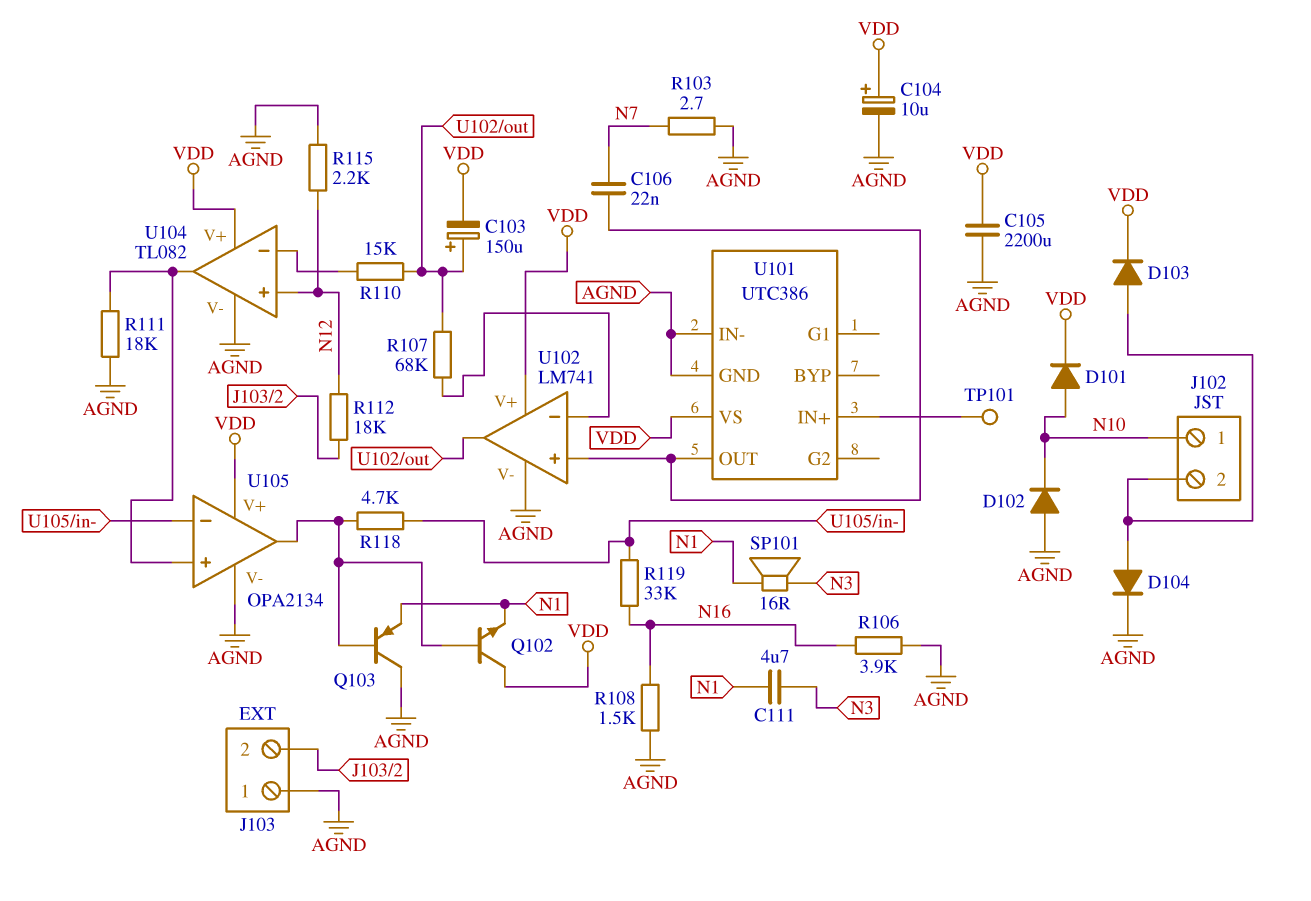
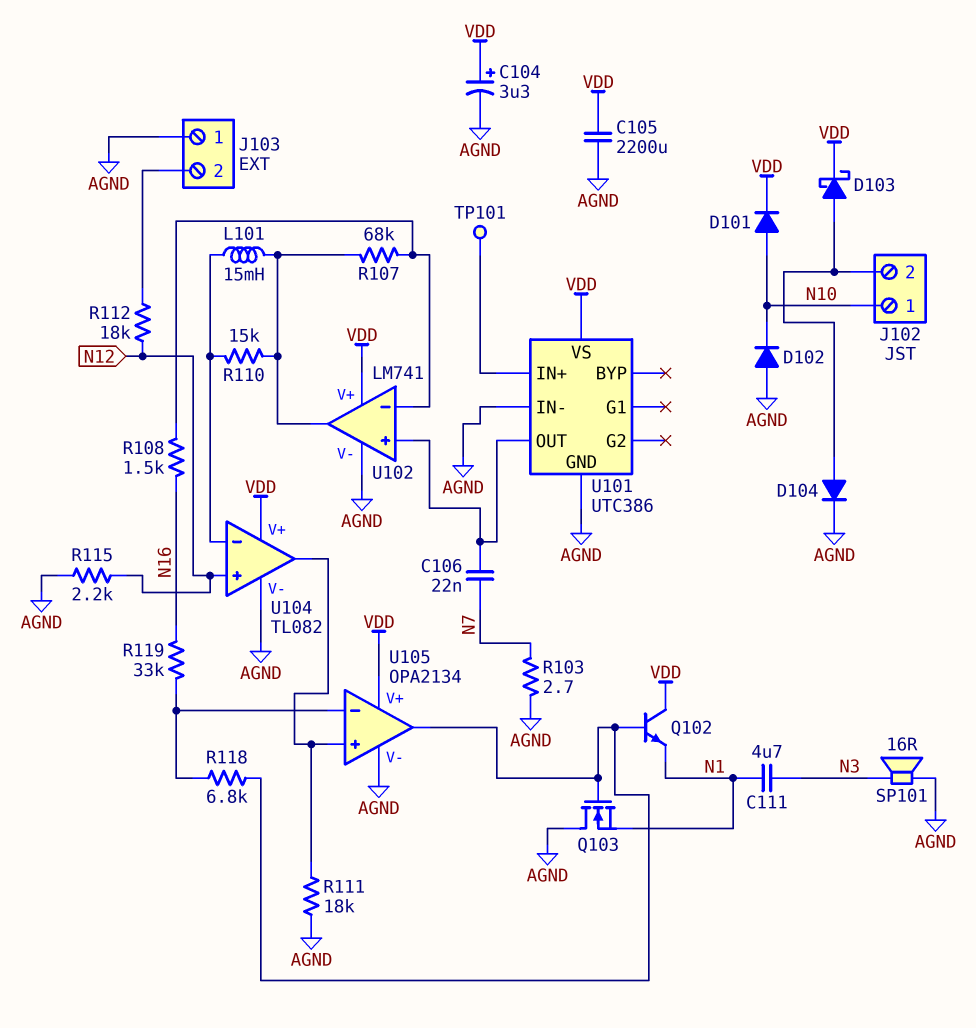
C103: 150uF (plus U102/out, minus VDD) -> none
C104: 10uF (plus VDD, minus AGND) -> 3.3uF (plus VDD, minus AGND)
D103: diode (A J102/2, K VDD) -> schottky (A J102/2, K VDD)
L101: none -> 15mH (U102/out, U104/in-)
Q103: PNP (B U105/out, C AGND, E N1) -> NMOS (G U105/out, D AGND, S N1)
R106: 3.9k (AGND, N16) -> none
R108: 1.5k (AGND, N16) -> 1.5k (N16, U102/in-)
R118: 4.7k (U105/in-, U105/out) -> 6.8k (U105/in-, U105/out)
SP101: speaker 16R (N1, N3) -> speaker 16R (AGND, N3)

